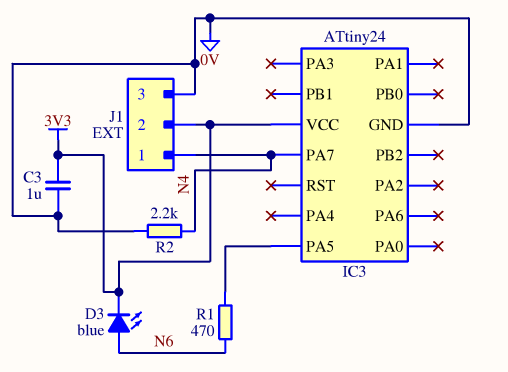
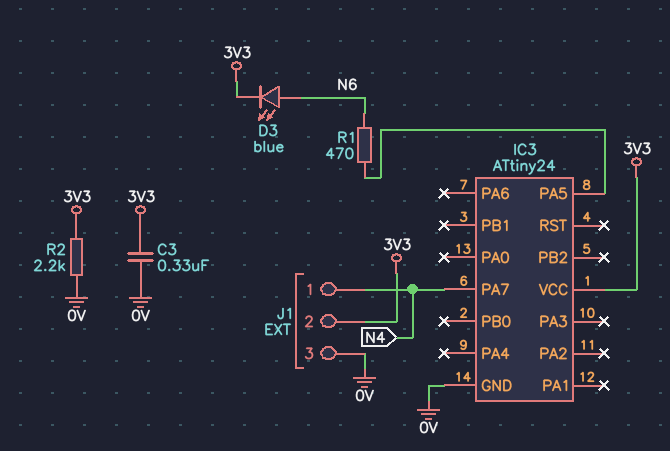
C3: 1uF (0V, 3V3) -> 330nF (0V, 3V3)
R2: 2.2k (0V, N4) -> 2.2k (0V, 3V3)

